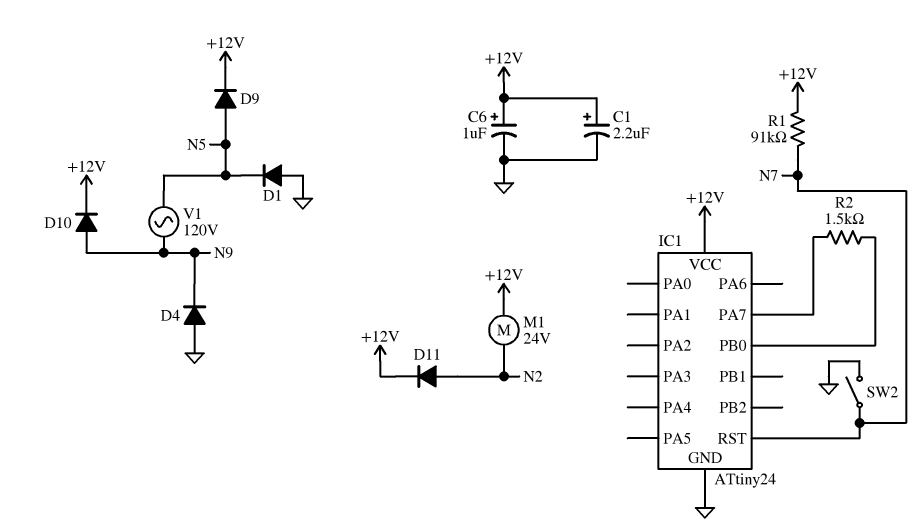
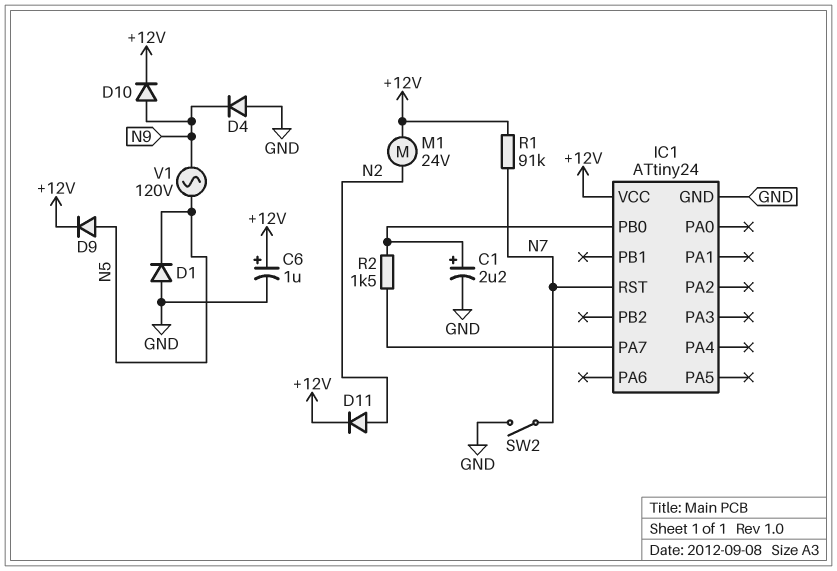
C1: 2.2uF (plus +12V, minus GND) -> 2.2uF (plus IC1/PB0, minus GND)

